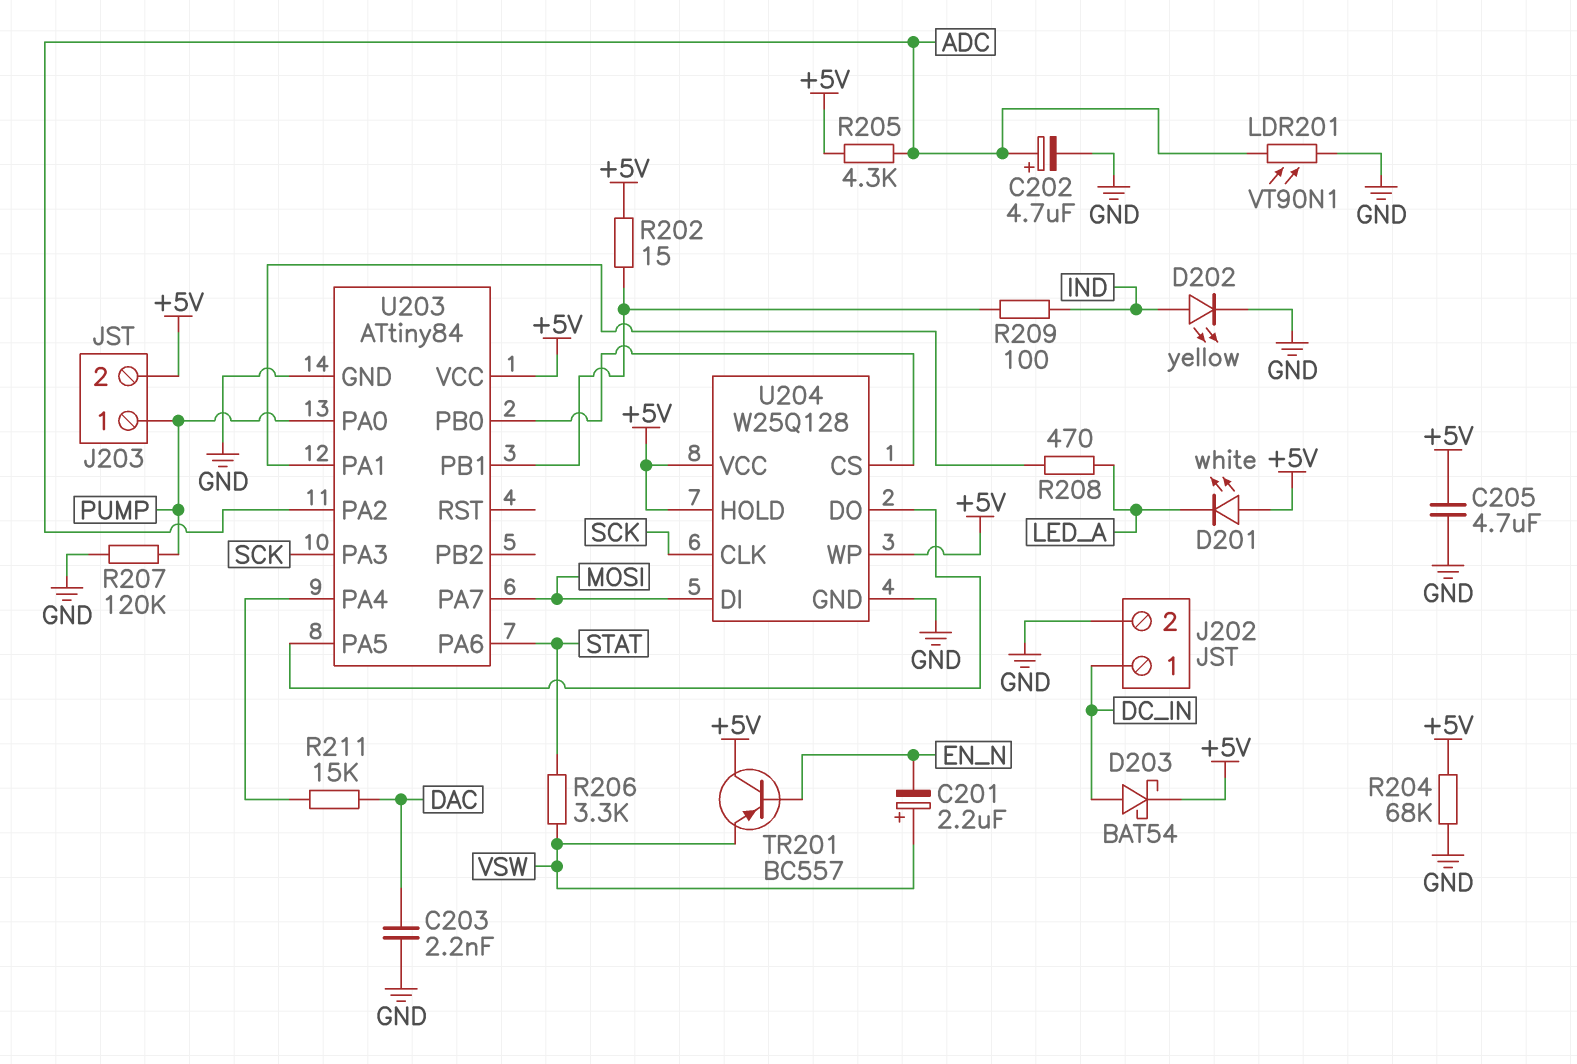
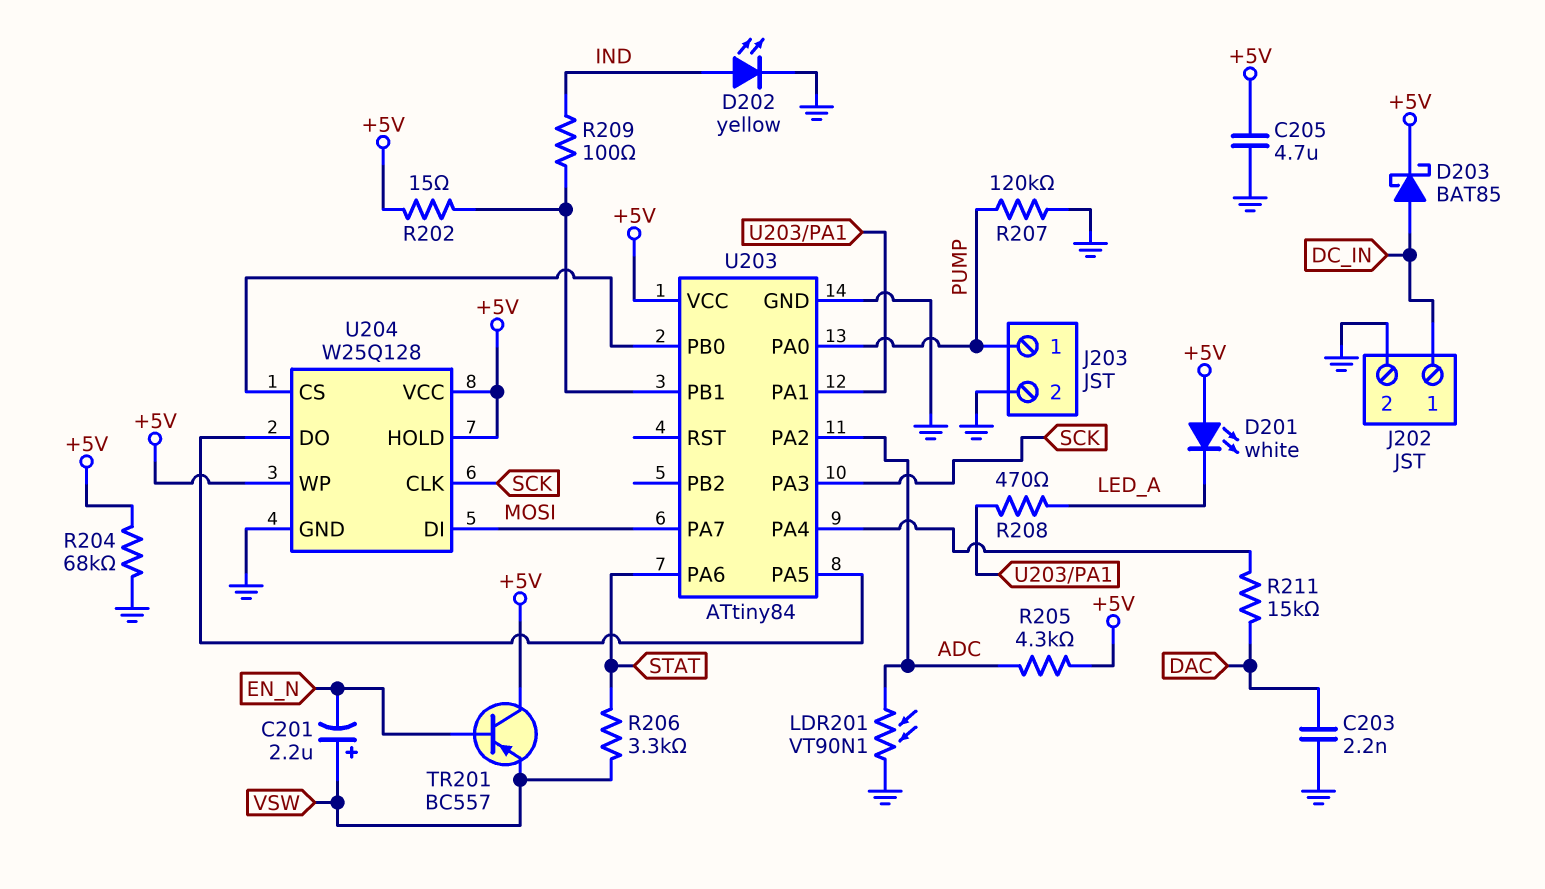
C202: 4.7uF (plus ADC, minus GND) -> none
D203: schottky BAT54 (A DC_IN, K +5V) -> schottky BAT85 (A DC_IN, K +5V)
J203 pin 2: +5V -> GND

